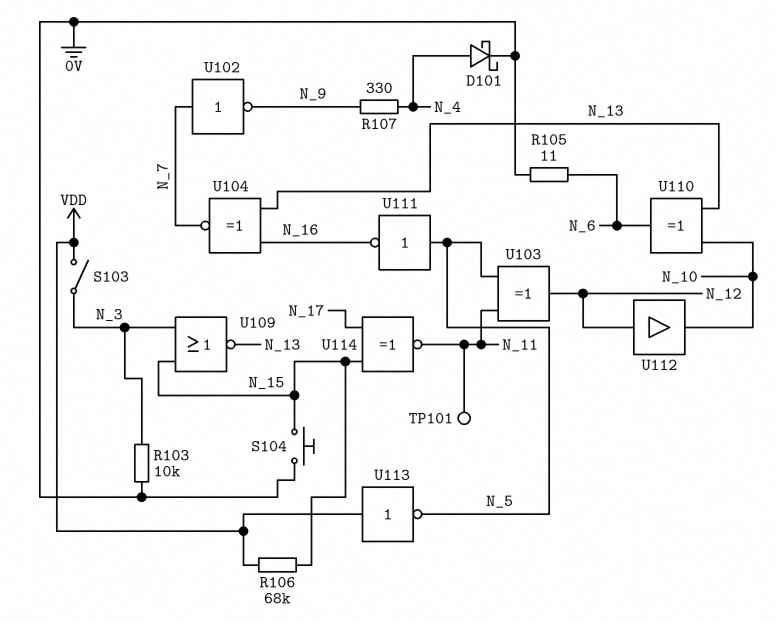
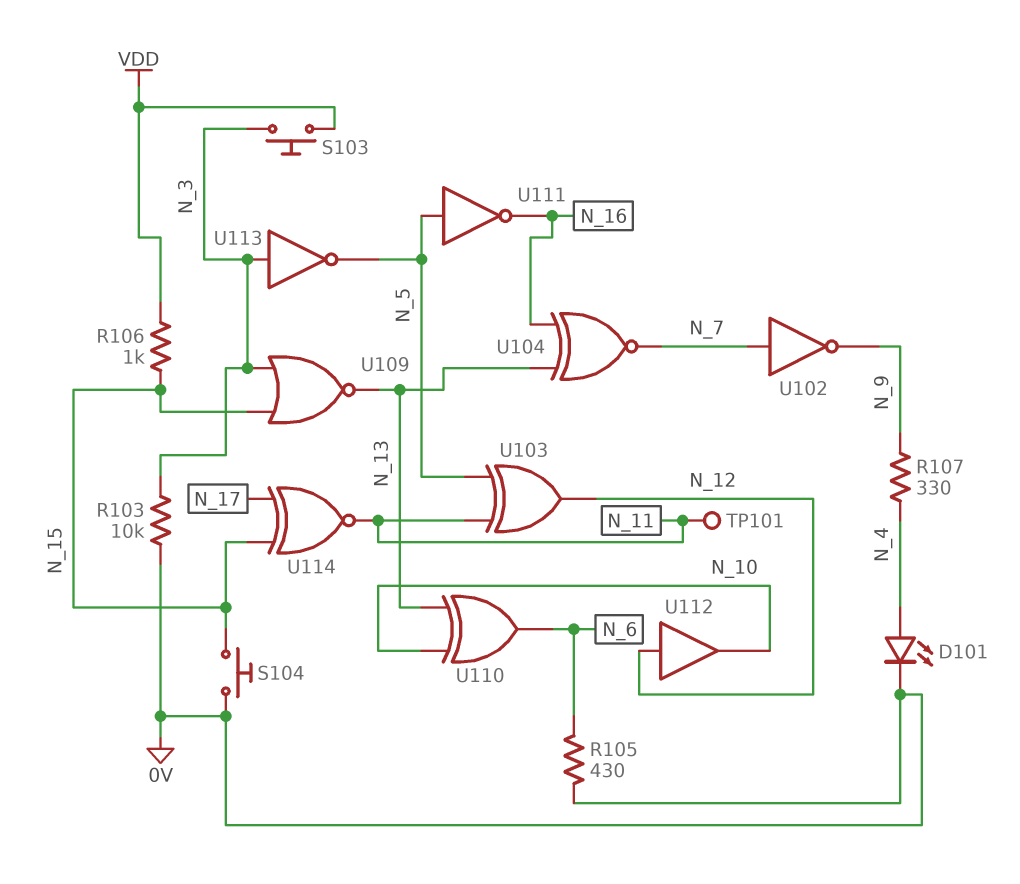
D101: schottky (A N_4, K 0V) -> LED (A N_4, K 0V)
R105: 11 (0V, N_6) -> 430 (0V, N_6)
R106: 68k (N_15, VDD) -> 1k (N_15, VDD)
S103: switch (N_3, VDD) -> button (N_3, VDD)
U113: NOT (in VDD, out N_5) -> NOT (in N_3, out N_5)

